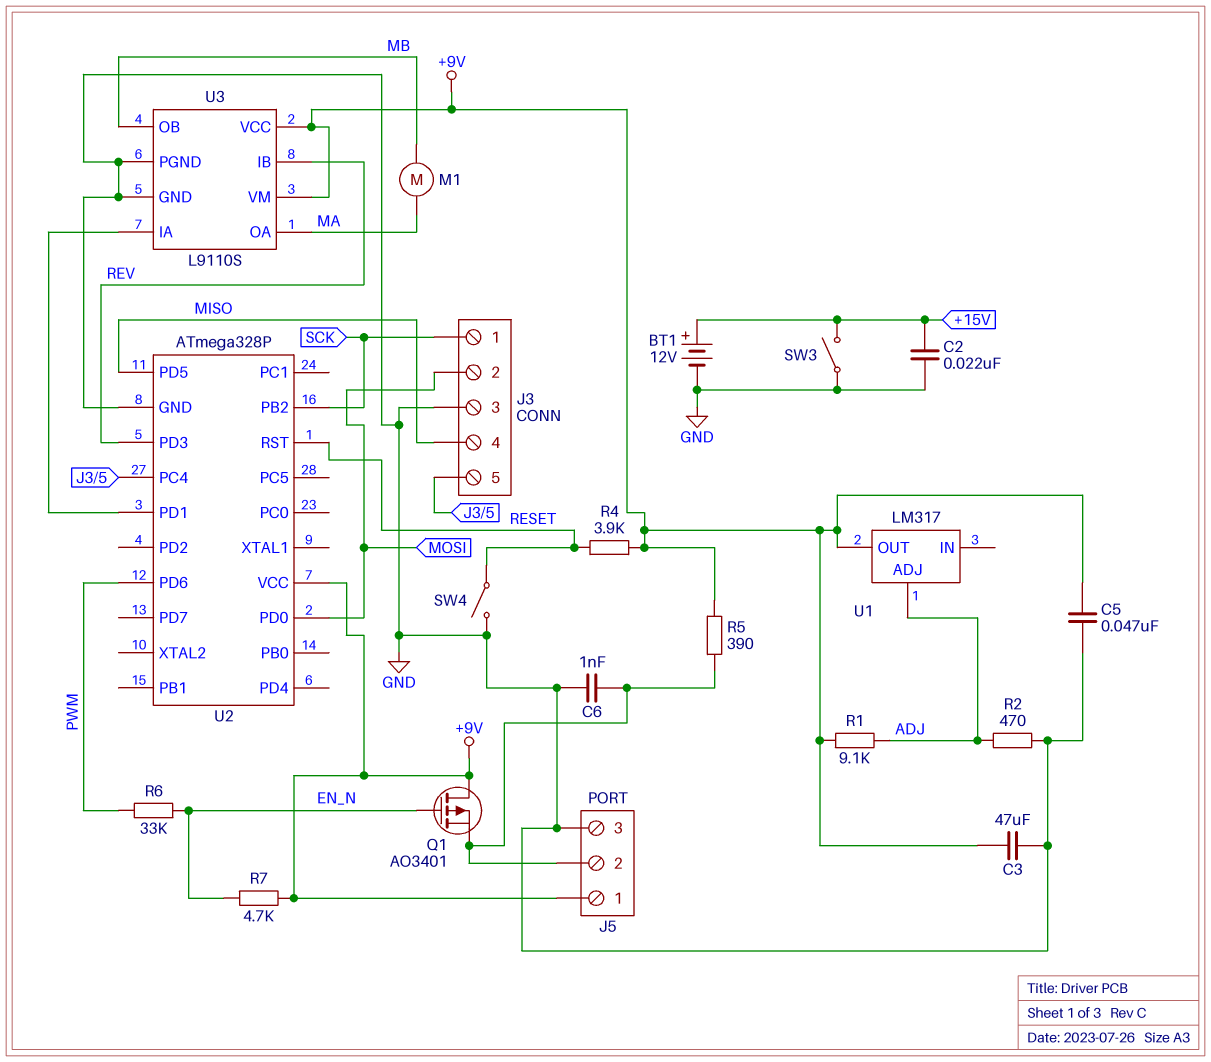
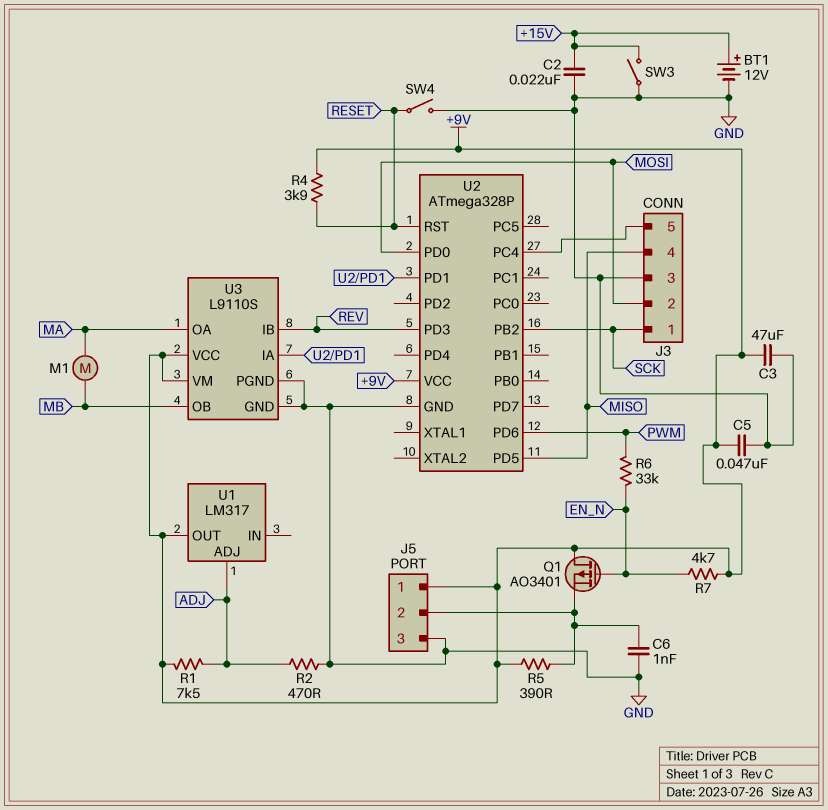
R1: 9.1k (+9V, ADJ) -> 7.5k (+9V, ADJ)

